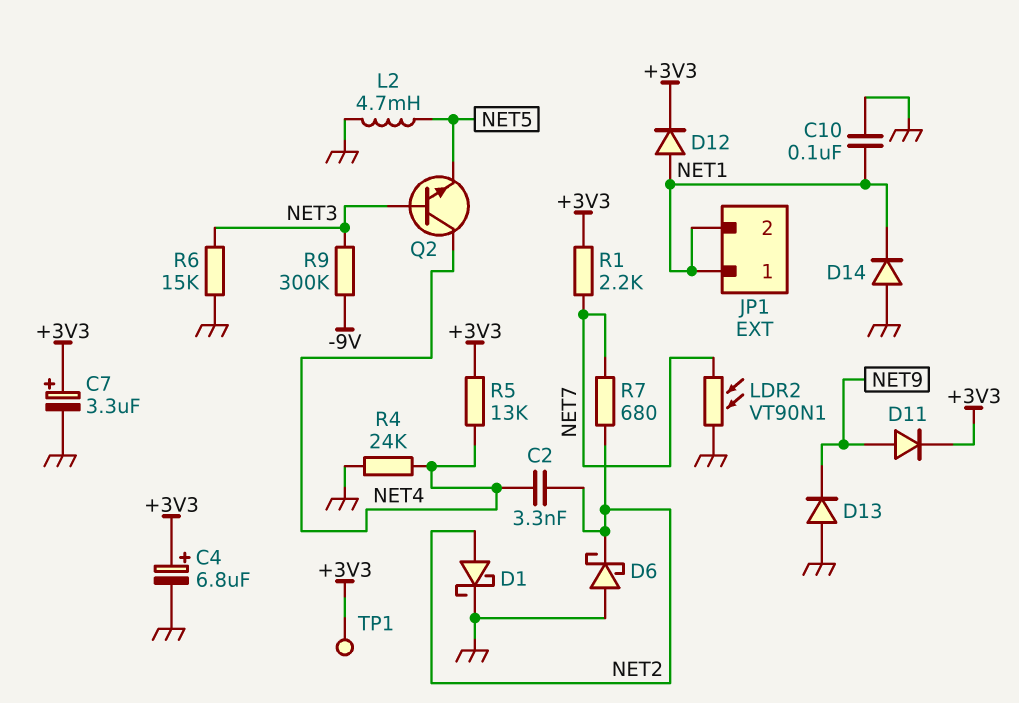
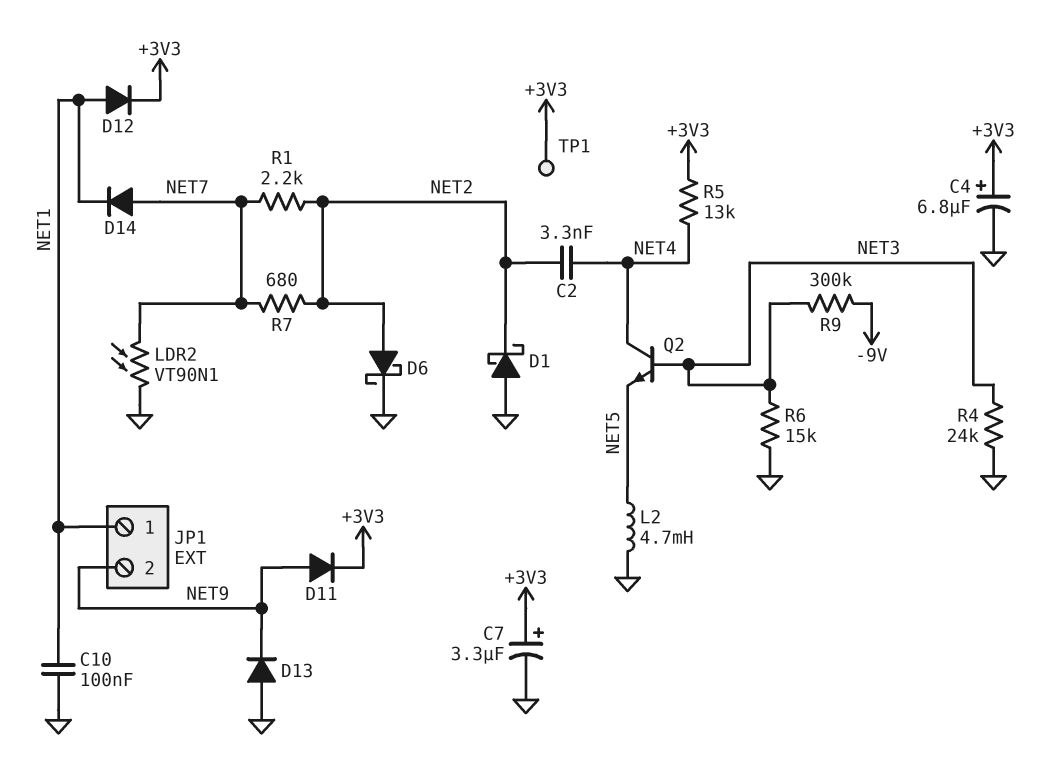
D1: schottky (A NET2, K GND) -> schottky (A GND, K NET2)
D6: schottky (A GND, K NET2) -> schottky (A NET2, K GND)
D14: diode (A GND, K NET1) -> diode (A NET7, K NET1)
JP1 pin 2: NET1 -> NET9
R1: 2.2k (+3V3, NET7) -> 2.2k (NET2, NET7)
R4: 24k (GND, NET4) -> 24k (GND, NET3)

